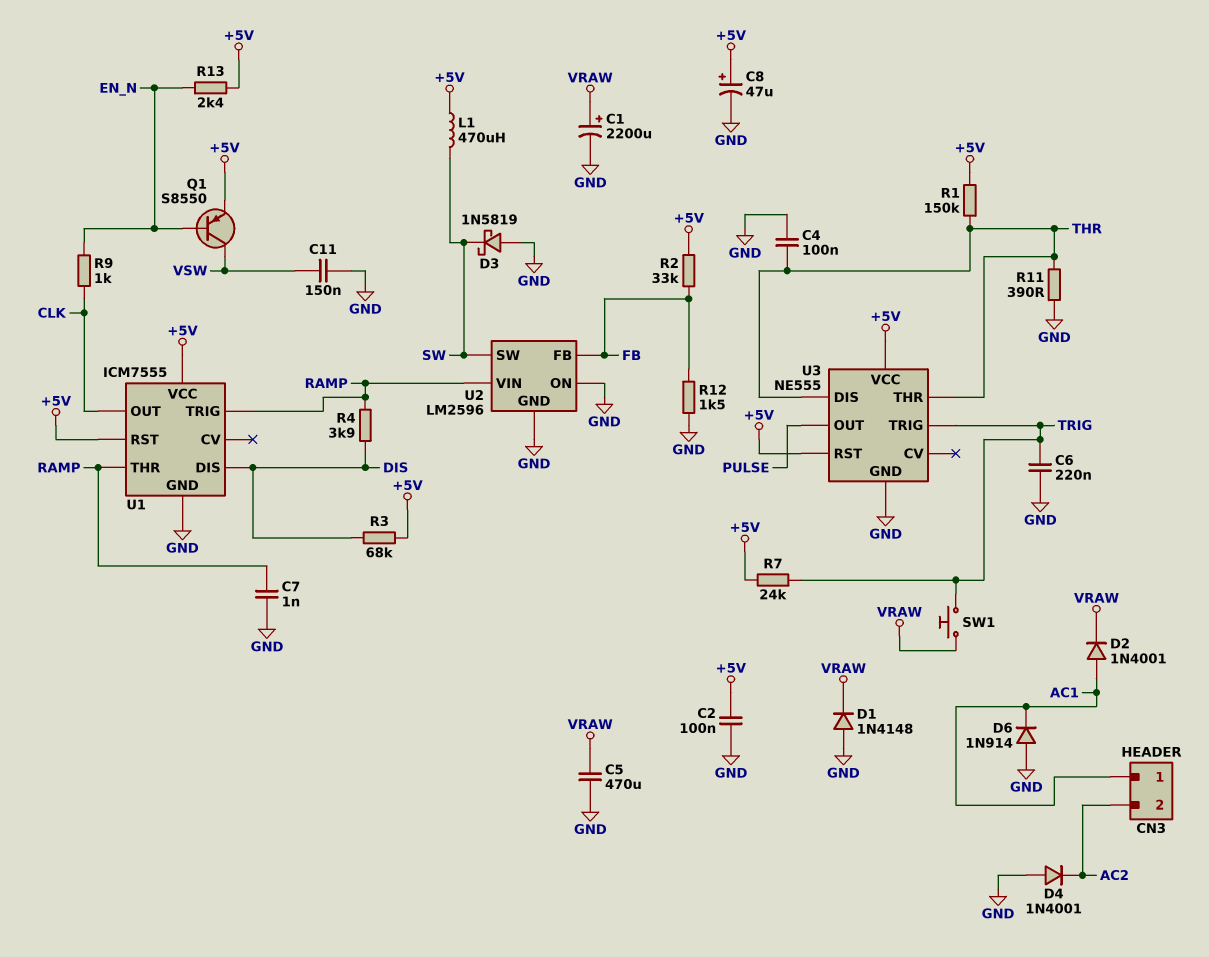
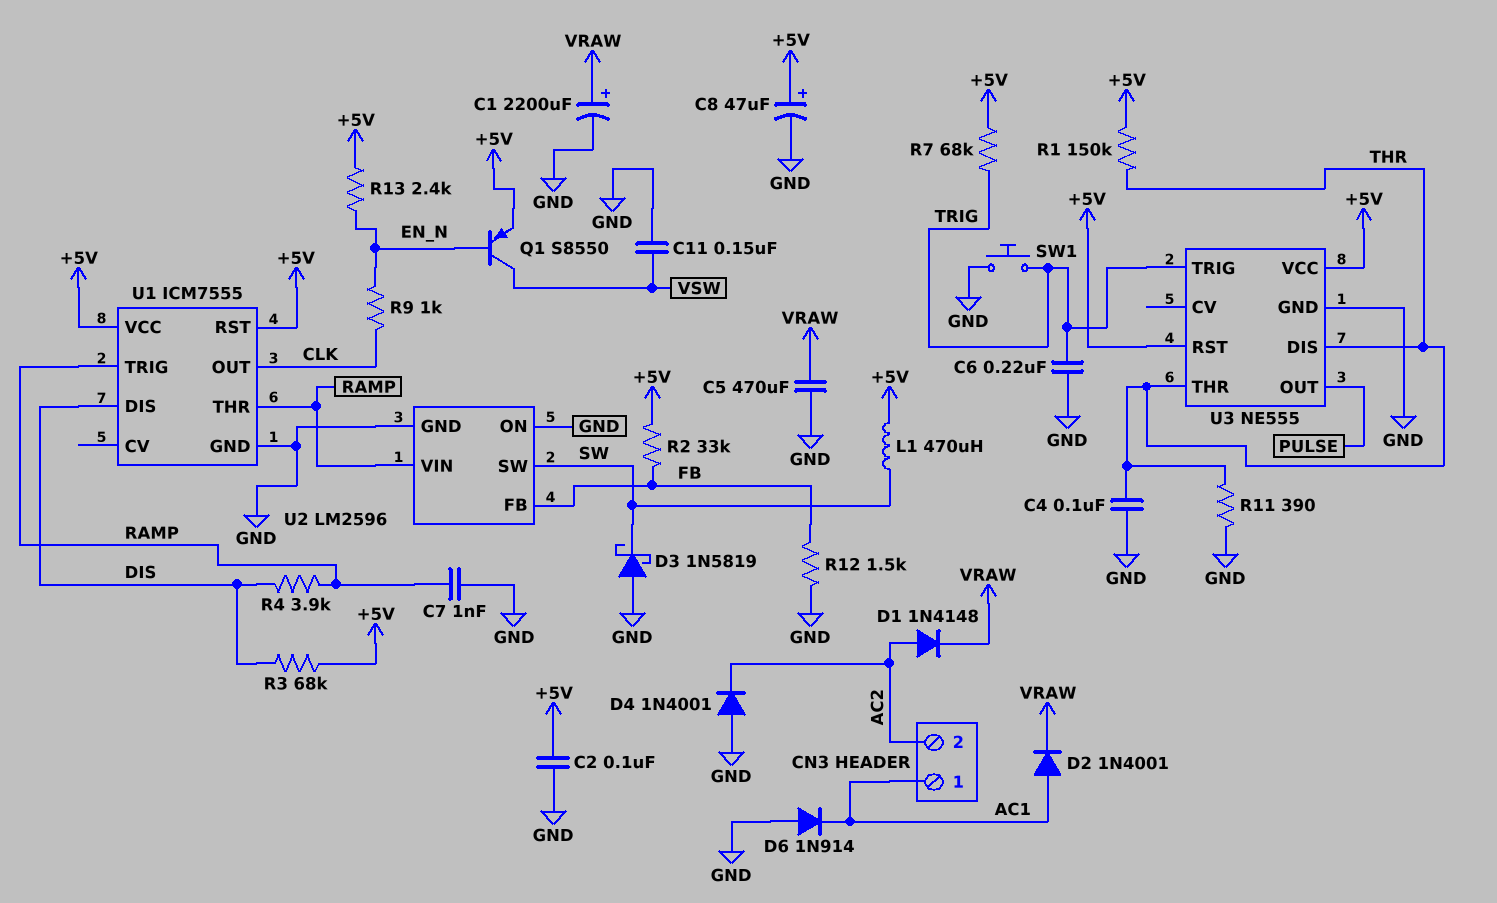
D1: diode 1N4148 (A GND, K VRAW) -> diode 1N4148 (A AC2, K VRAW)
R7: 24k (+5V, TRIG) -> 68k (+5V, TRIG)
SW1: button (TRIG, VRAW) -> button (GND, TRIG)

